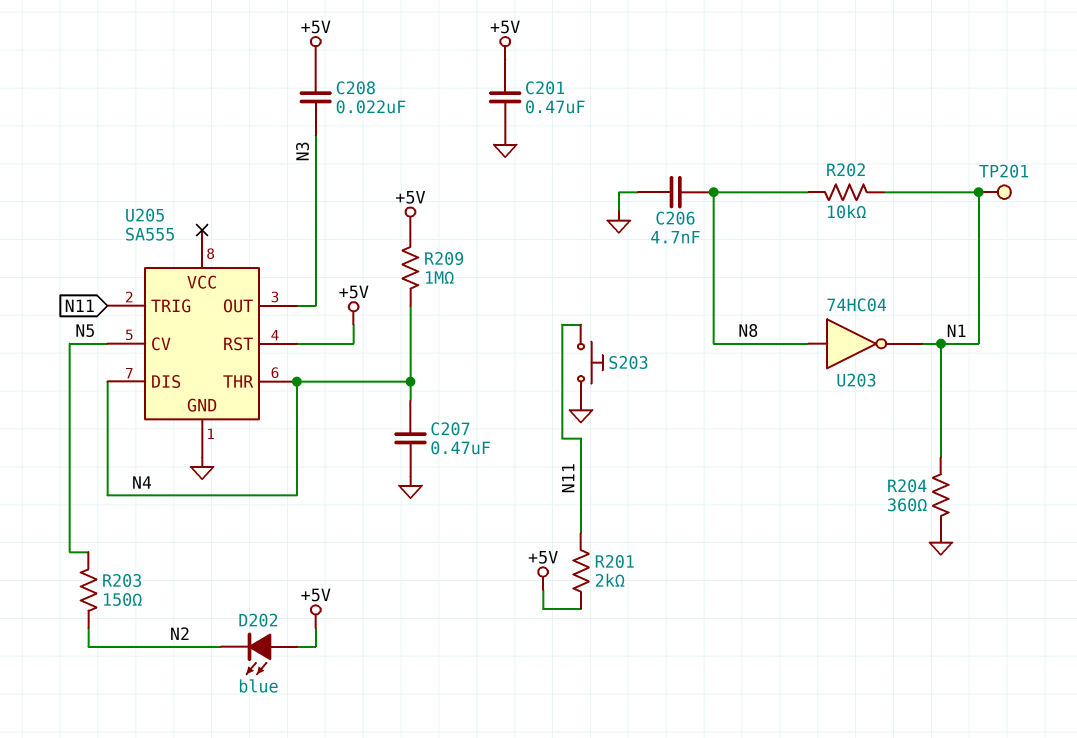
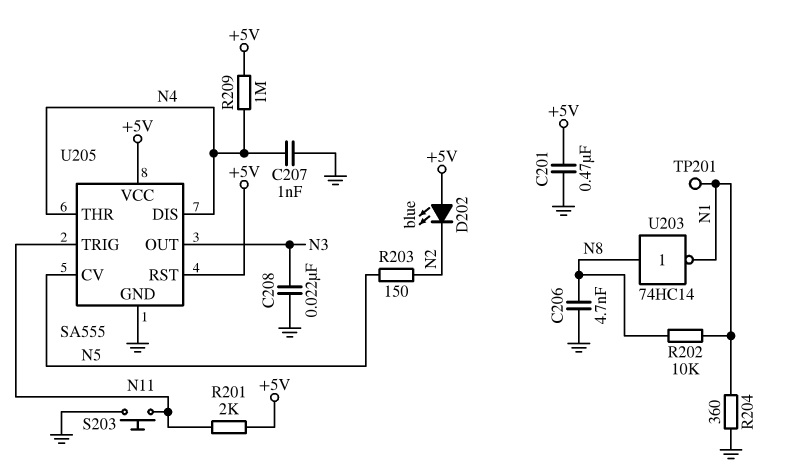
C207: 470nF (GND, N4) -> 1nF (GND, N4)
C208: 22nF (+5V, N3) -> 22nF (GND, N3)
U203: NOT 74HC04 (in N8, out N1) -> NOT 74HC14 (in N8, out N1)
U205 pin VCC: none -> +5V

